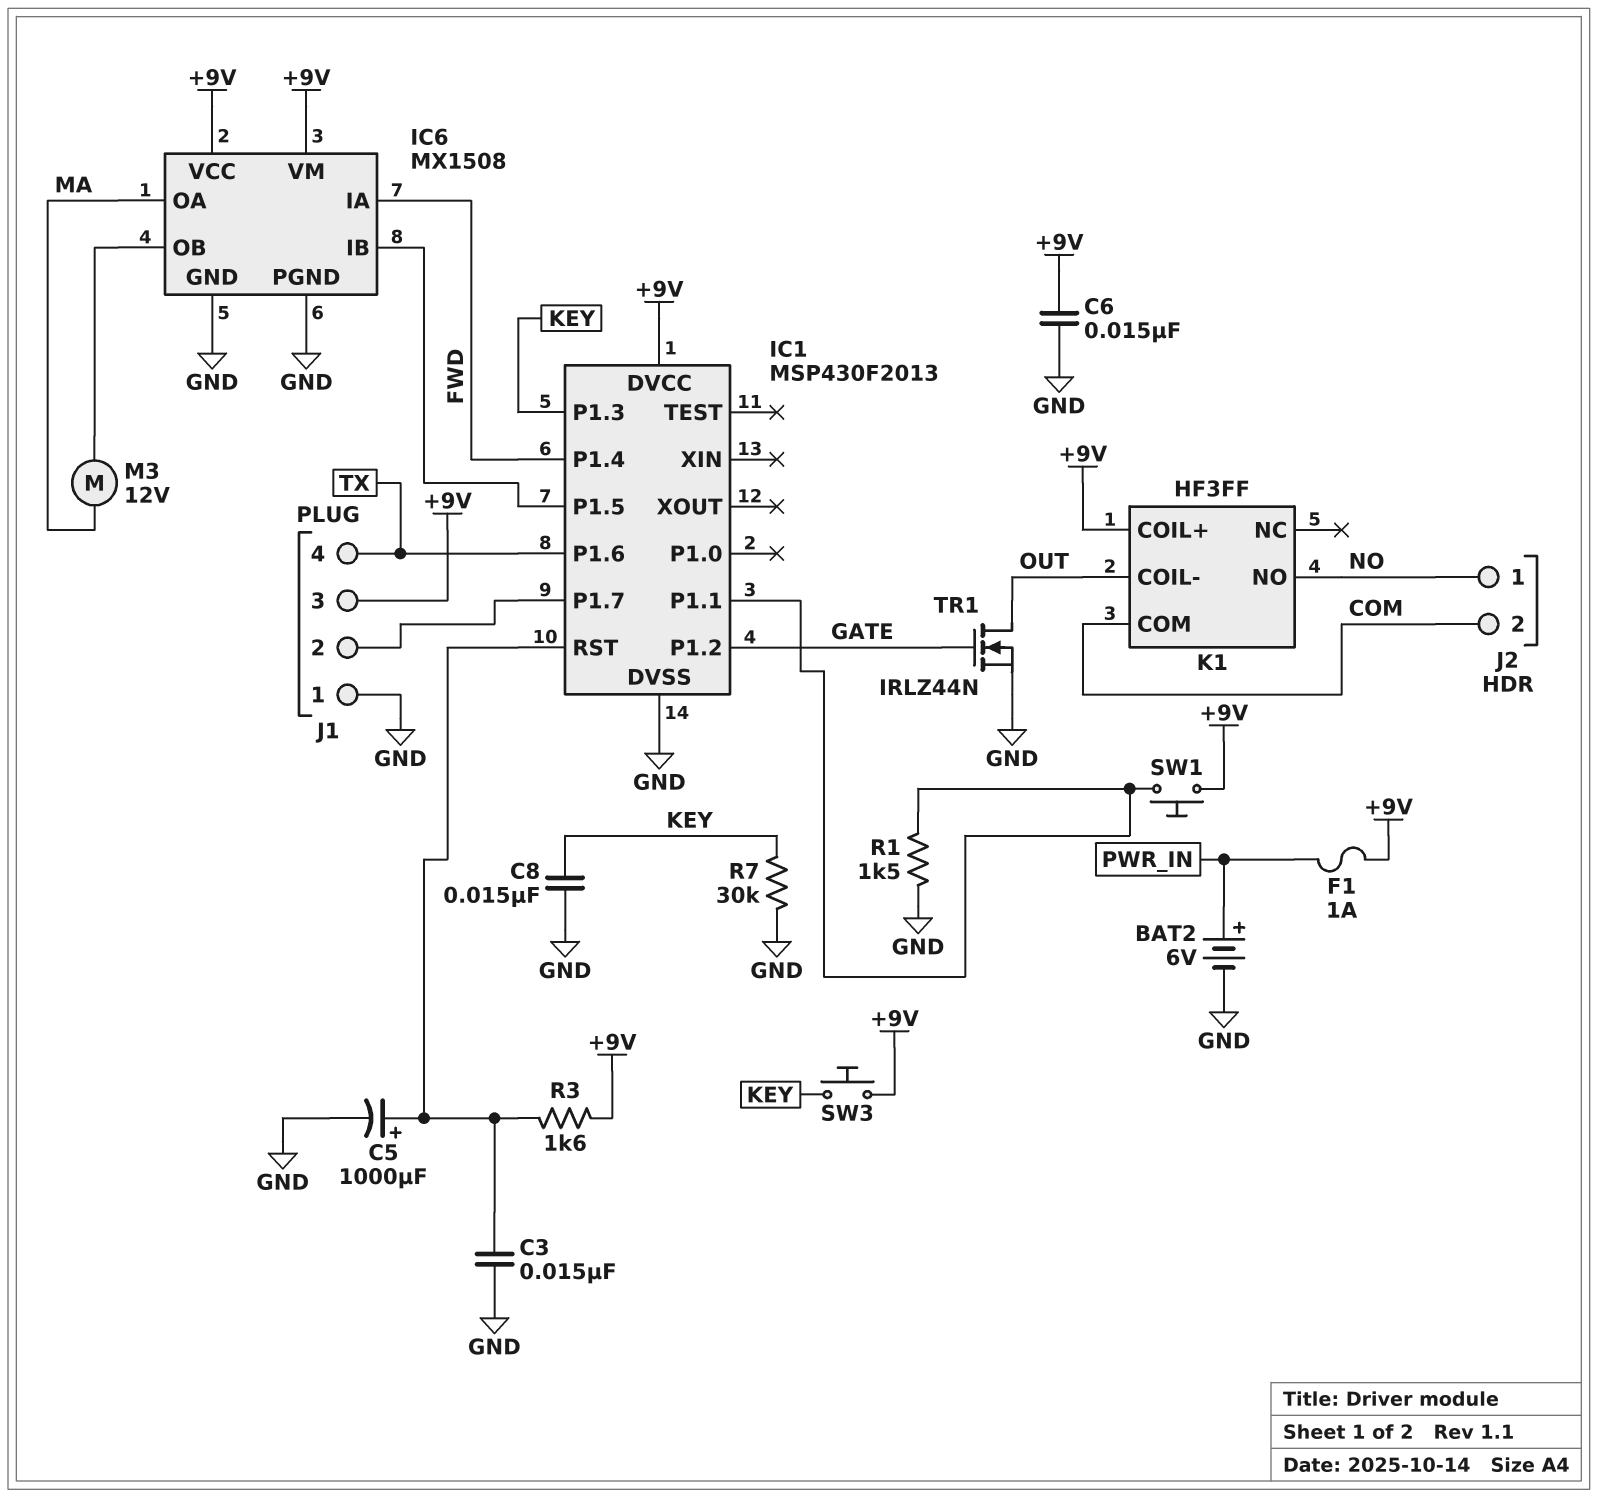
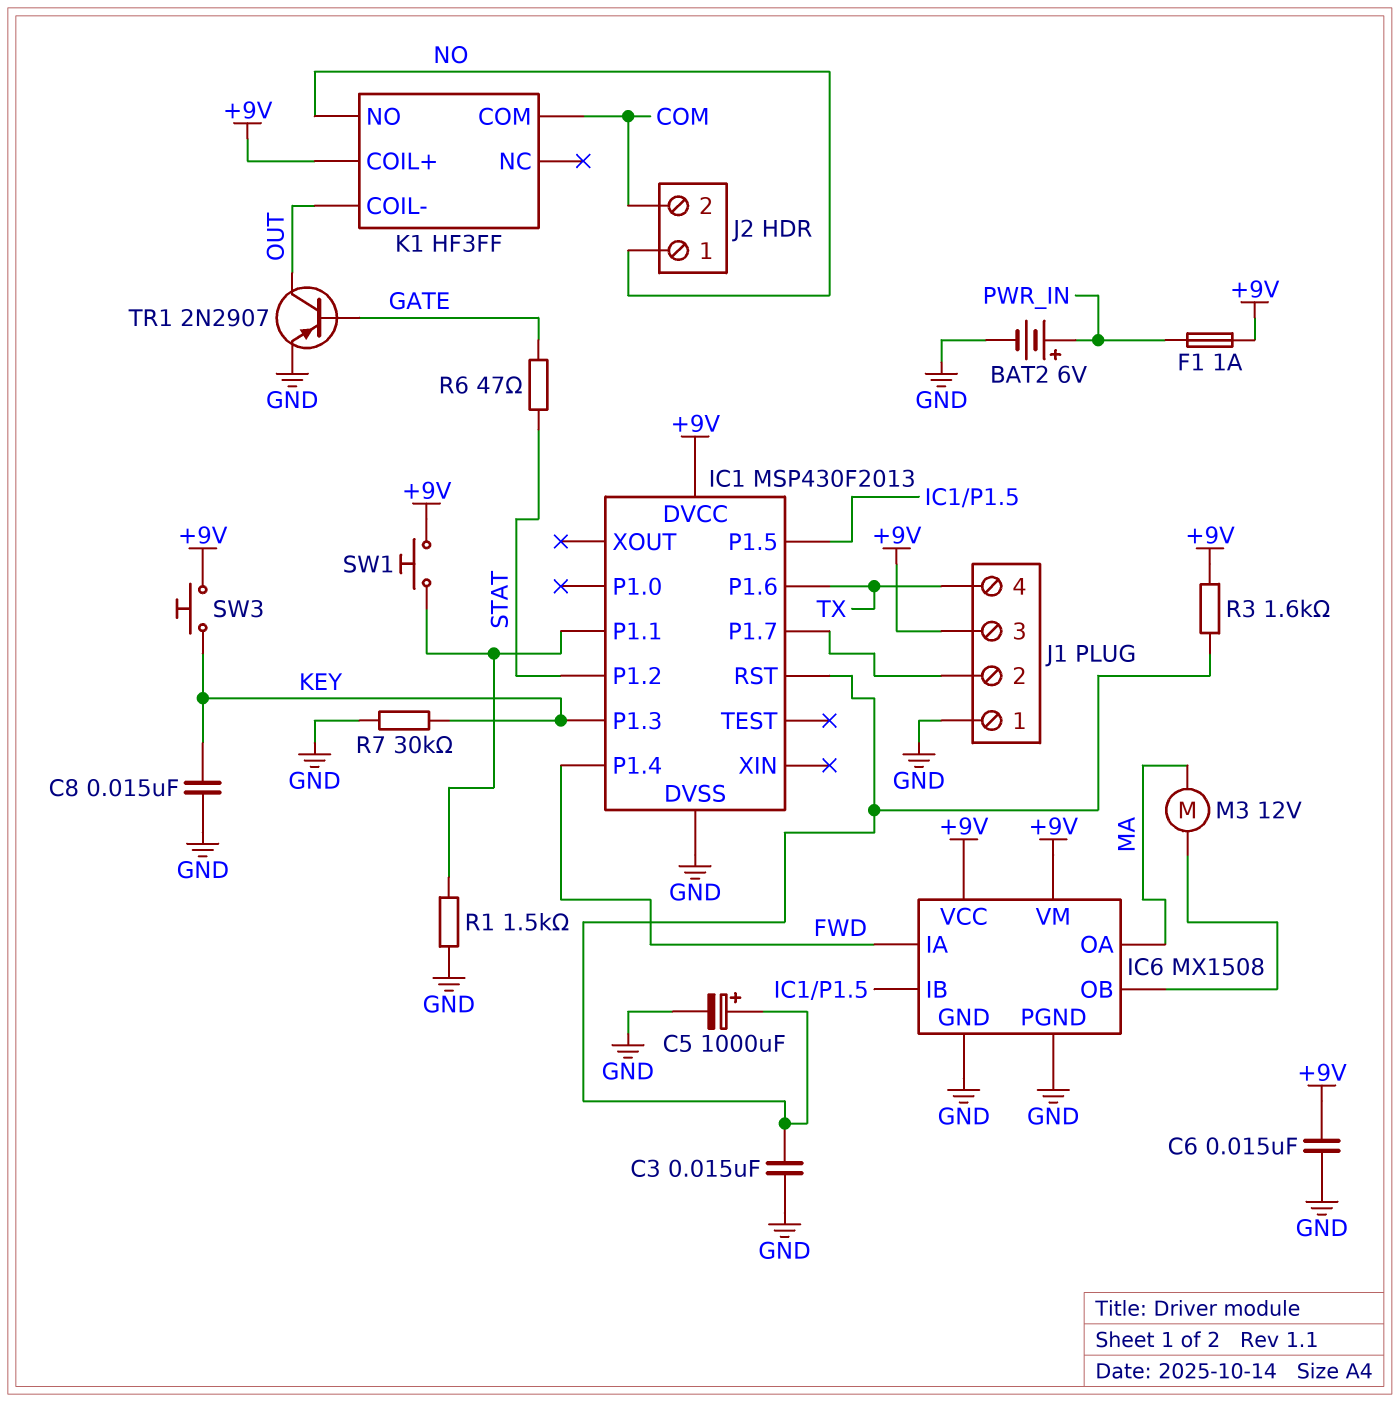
IC1 pin P1.2: GATE -> STAT
R6: none -> 47 (GATE, STAT)
TR1: NMOS IRLZ44N (G GATE, D OUT, S GND) -> PNP 2N2907 (B GATE, C OUT, E GND)

